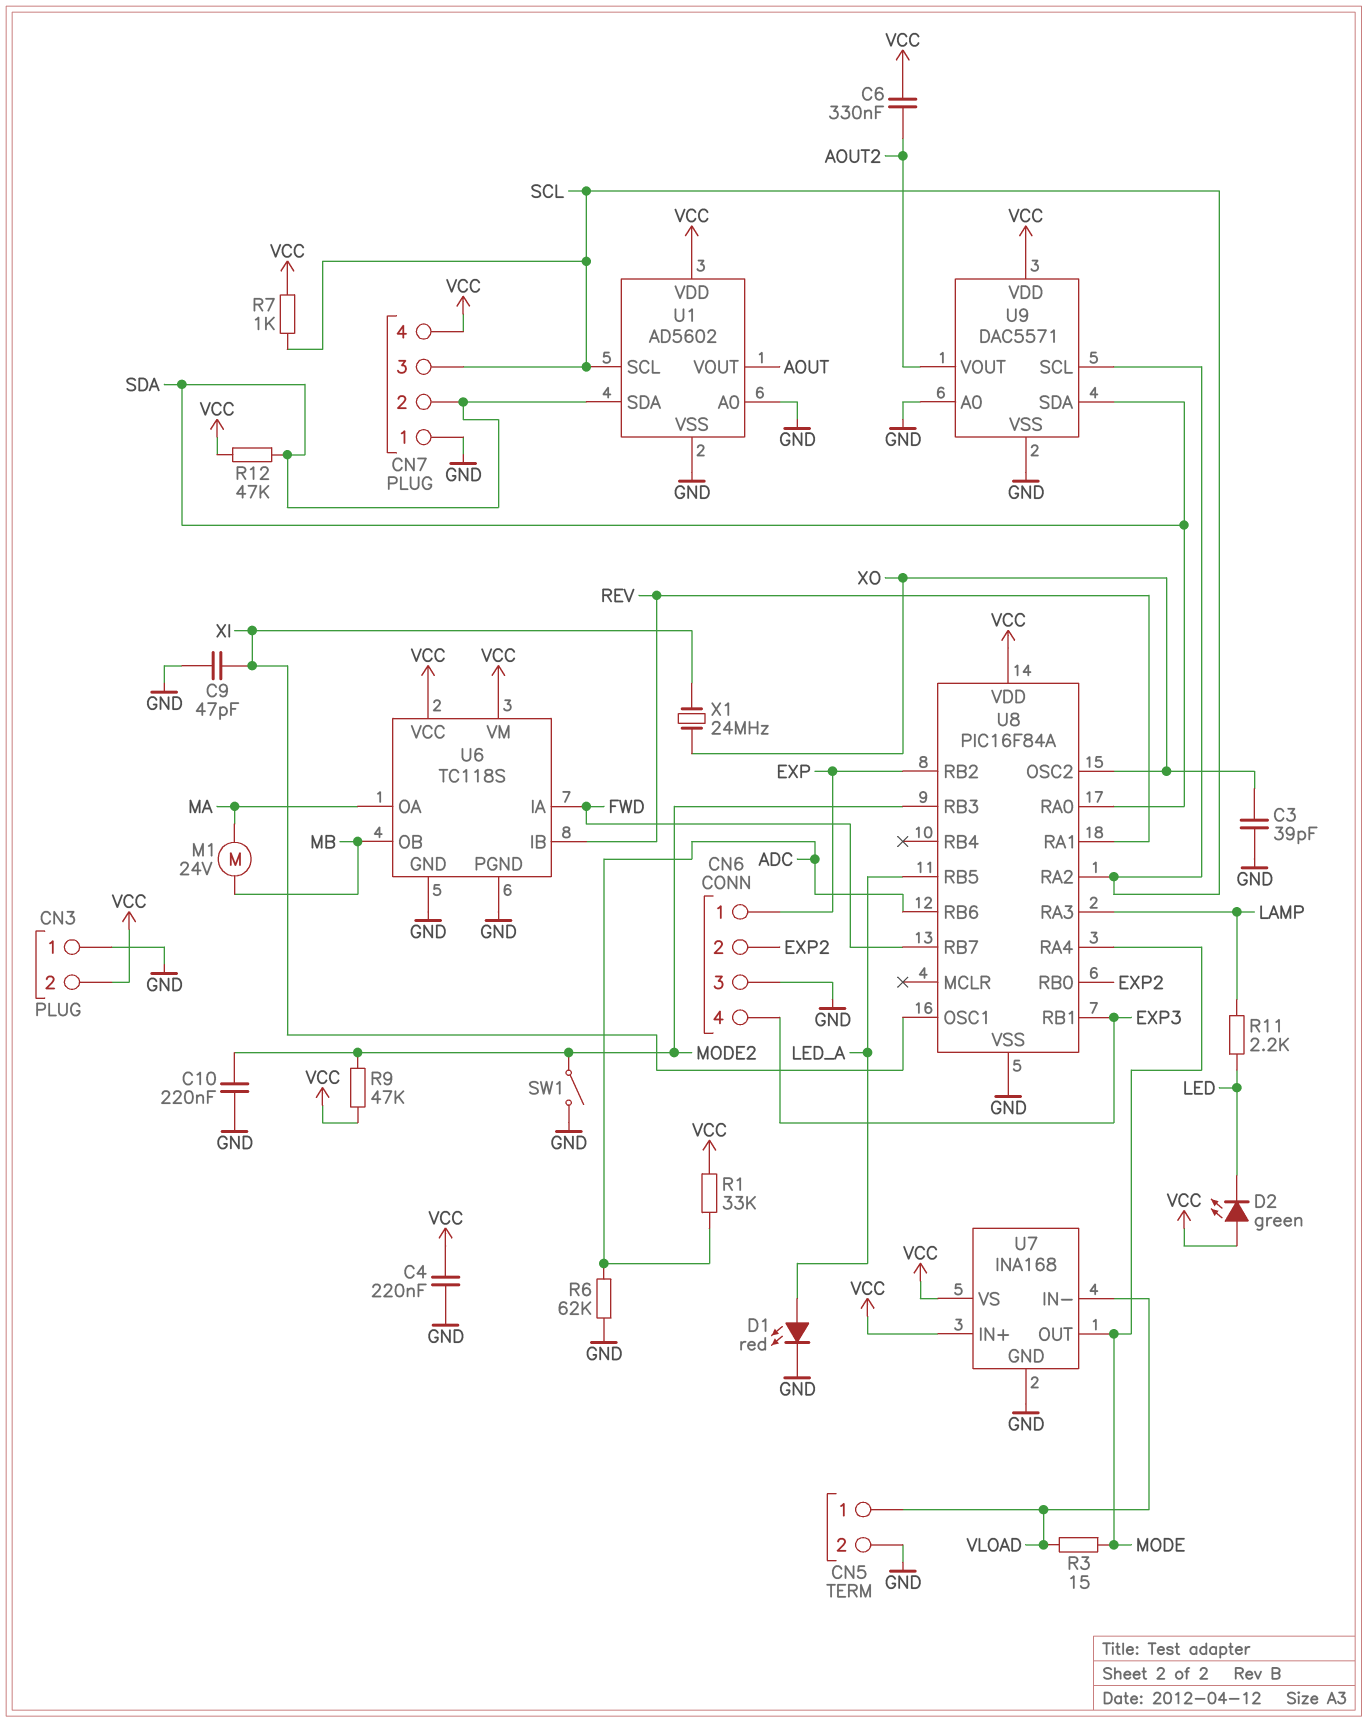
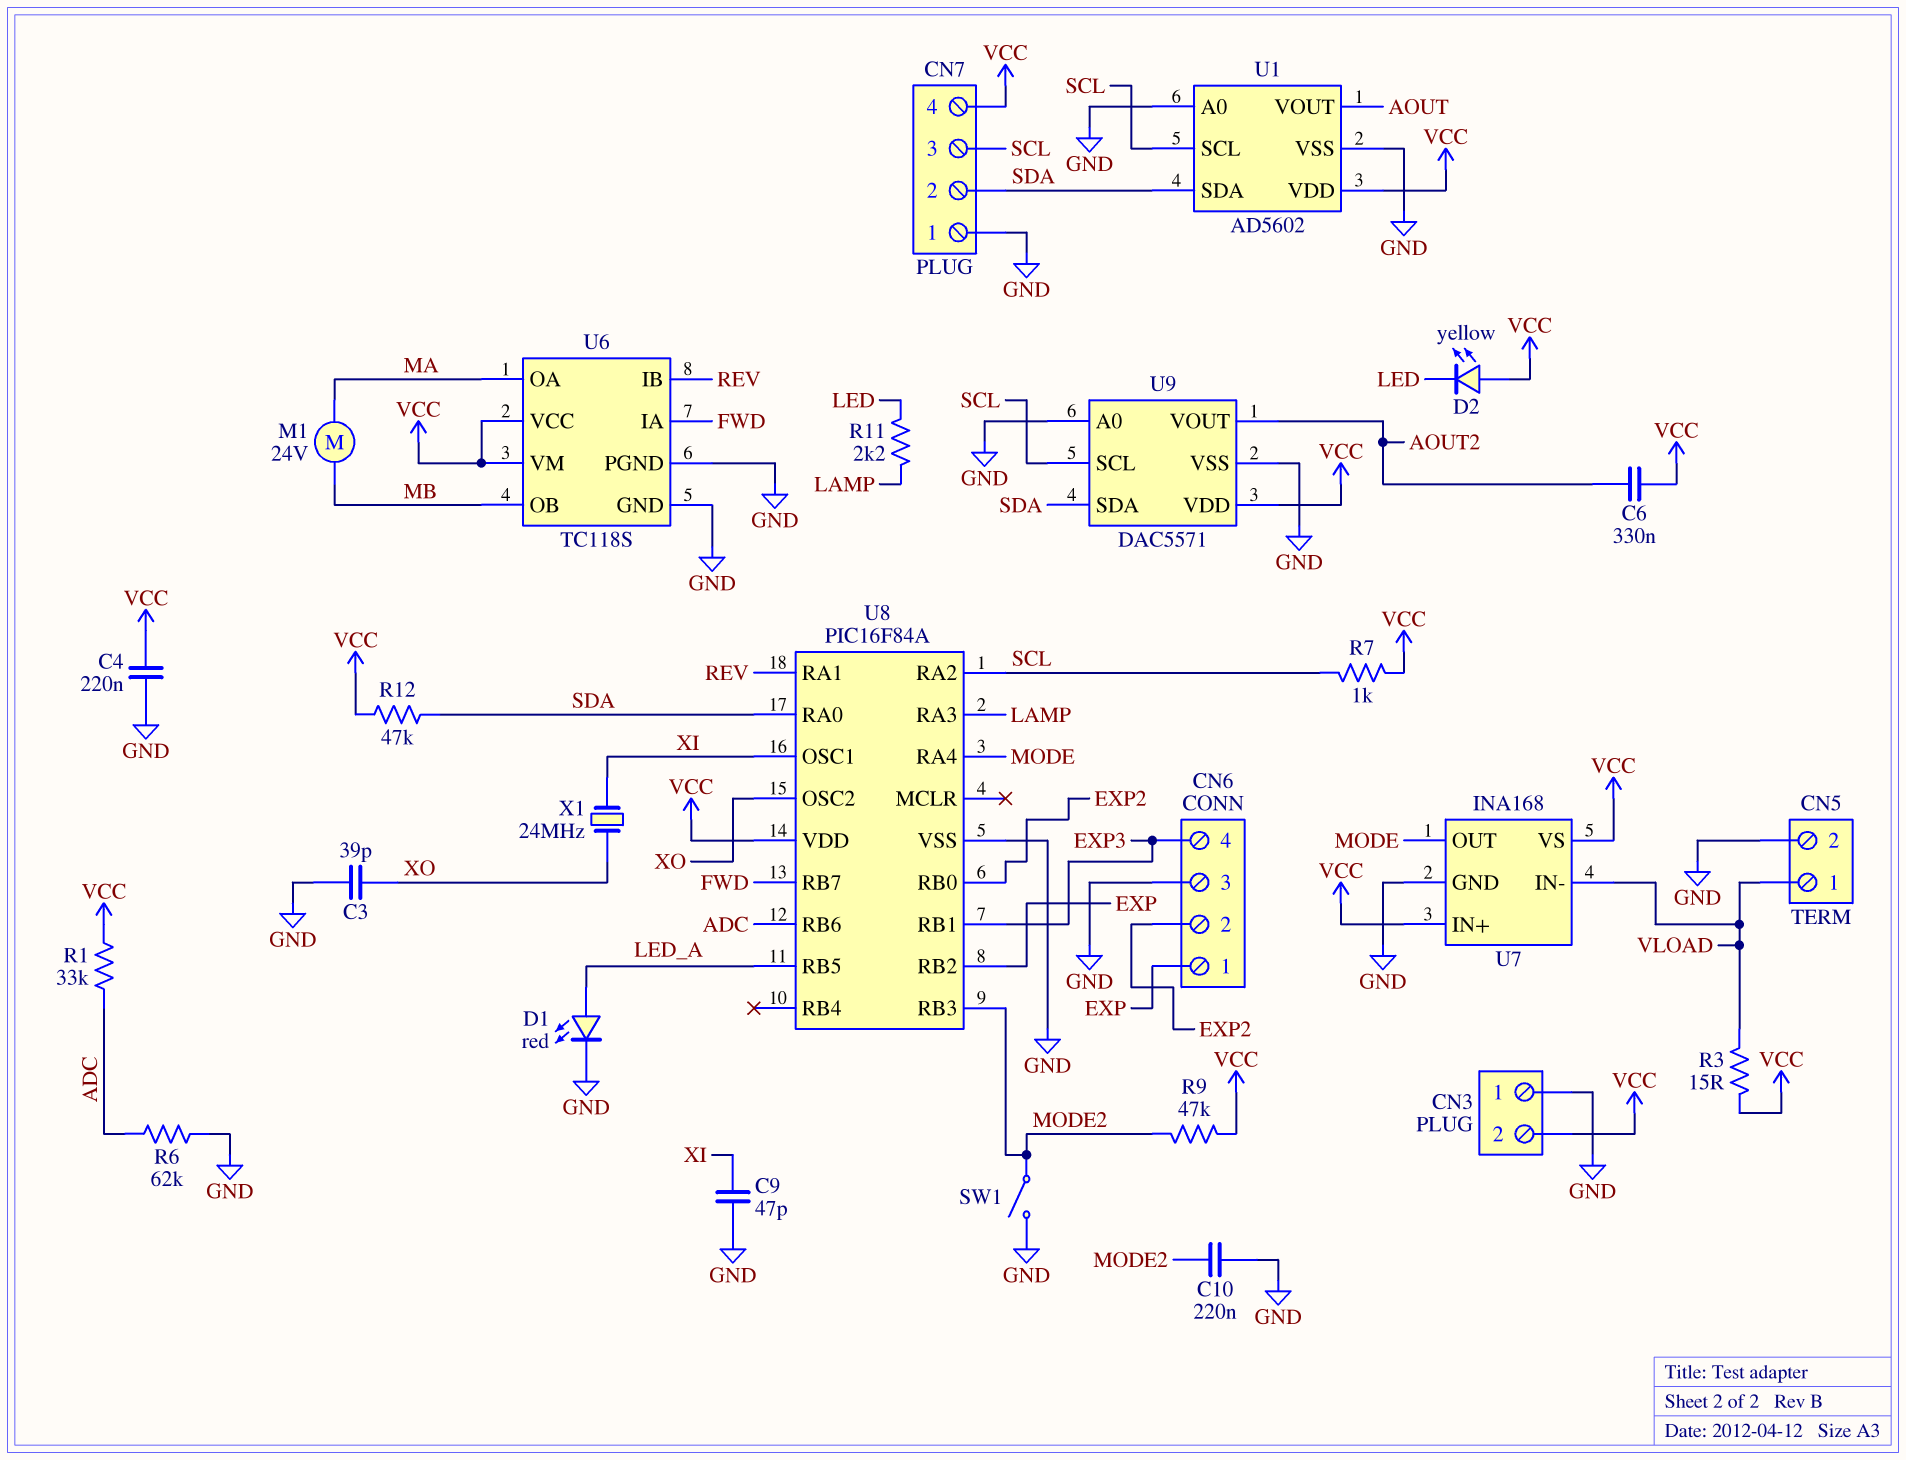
D2: LED green (A VCC, K LED) -> LED yellow (A VCC, K LED)
R3: 15 (MODE, VLOAD) -> 15 (VCC, VLOAD)

